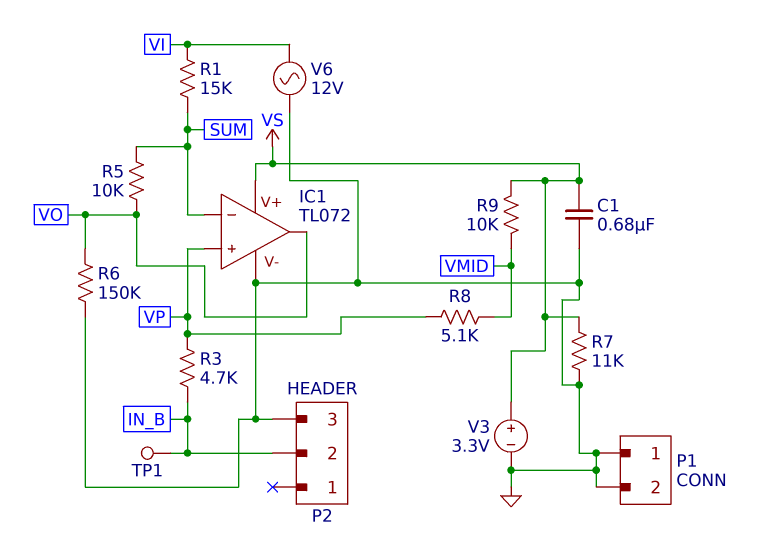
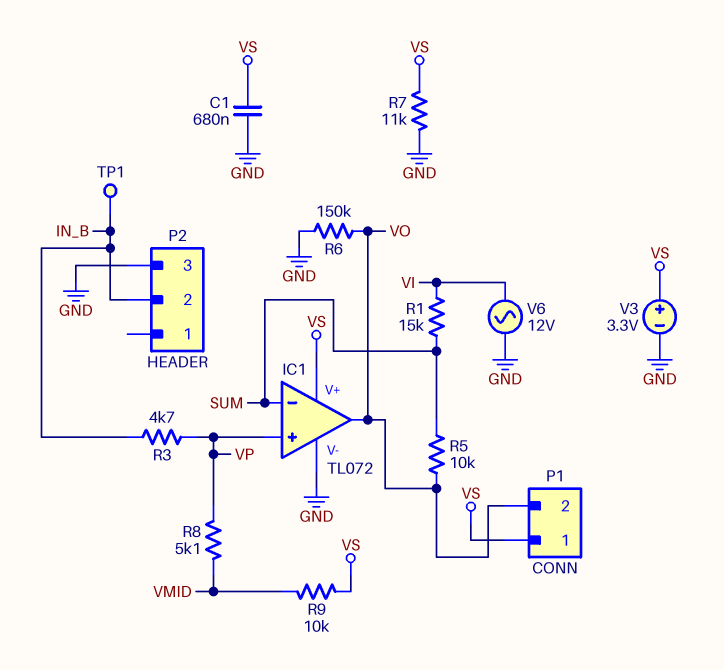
P1 pin 1: GND -> VS
P1 pin 2: GND -> VO

